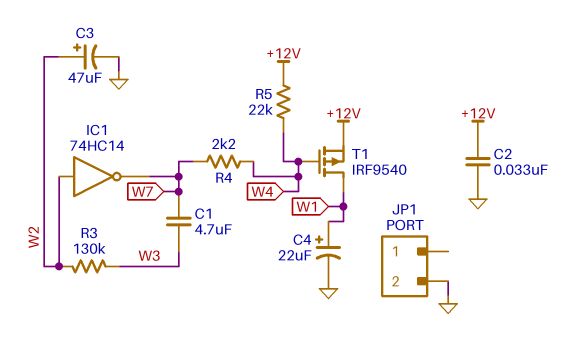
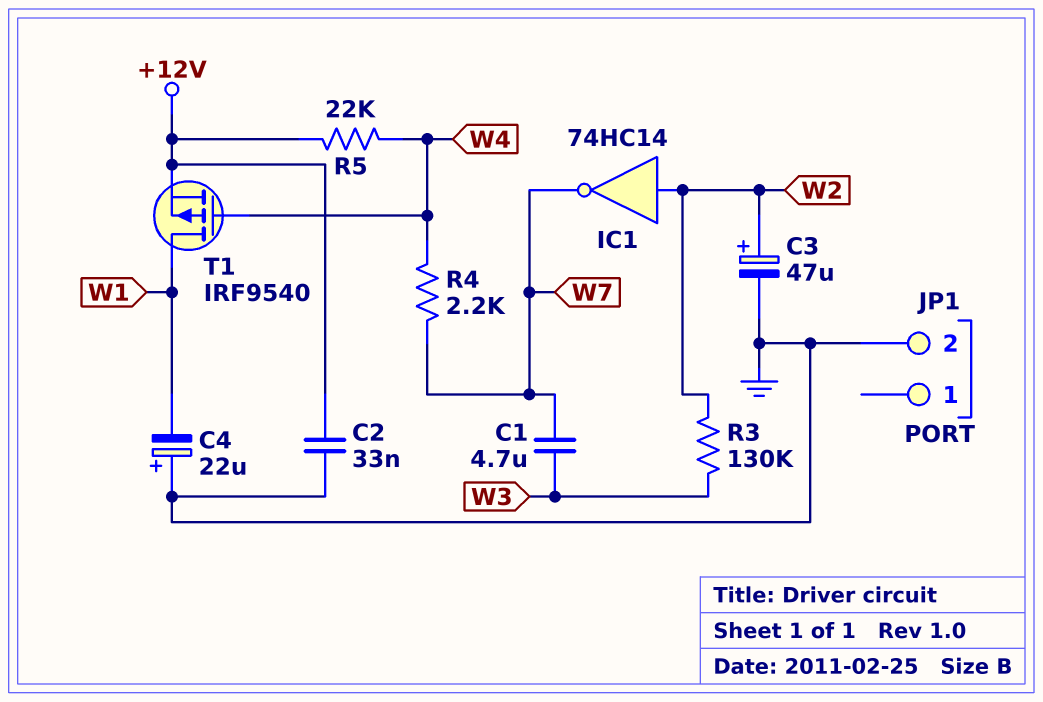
C4: 22uF (plus W1, minus GND) -> 22uF (plus GND, minus W1)

